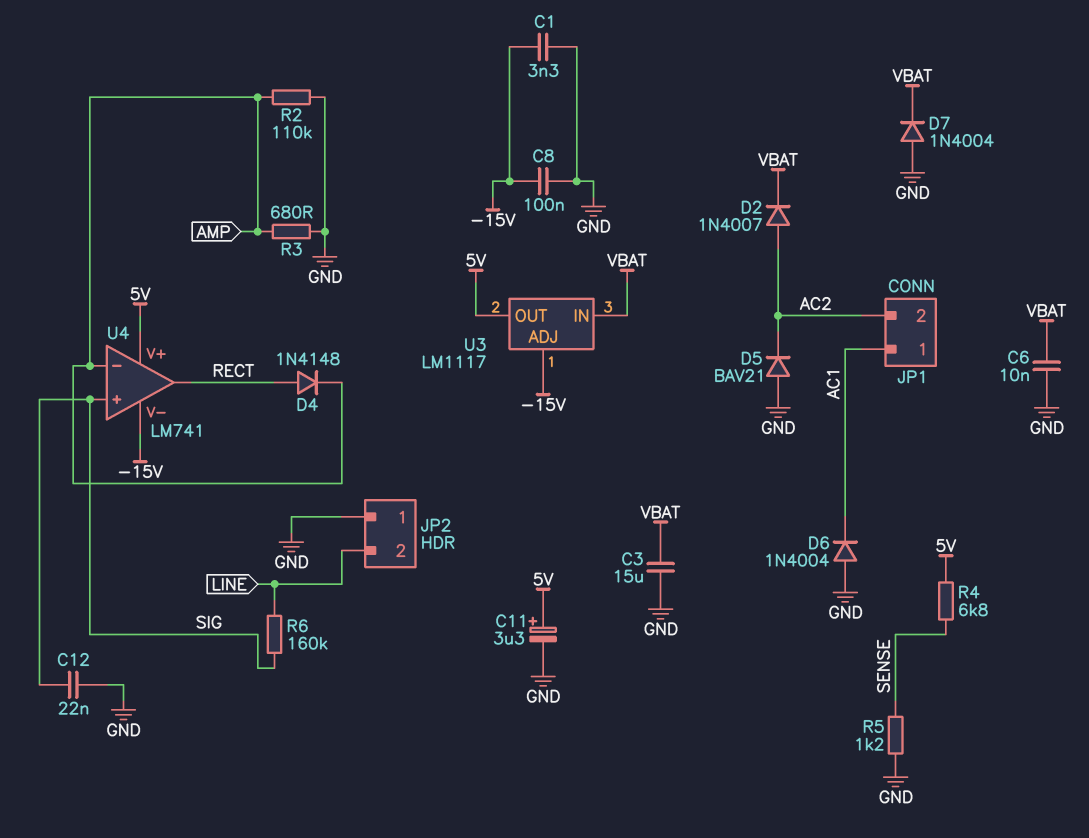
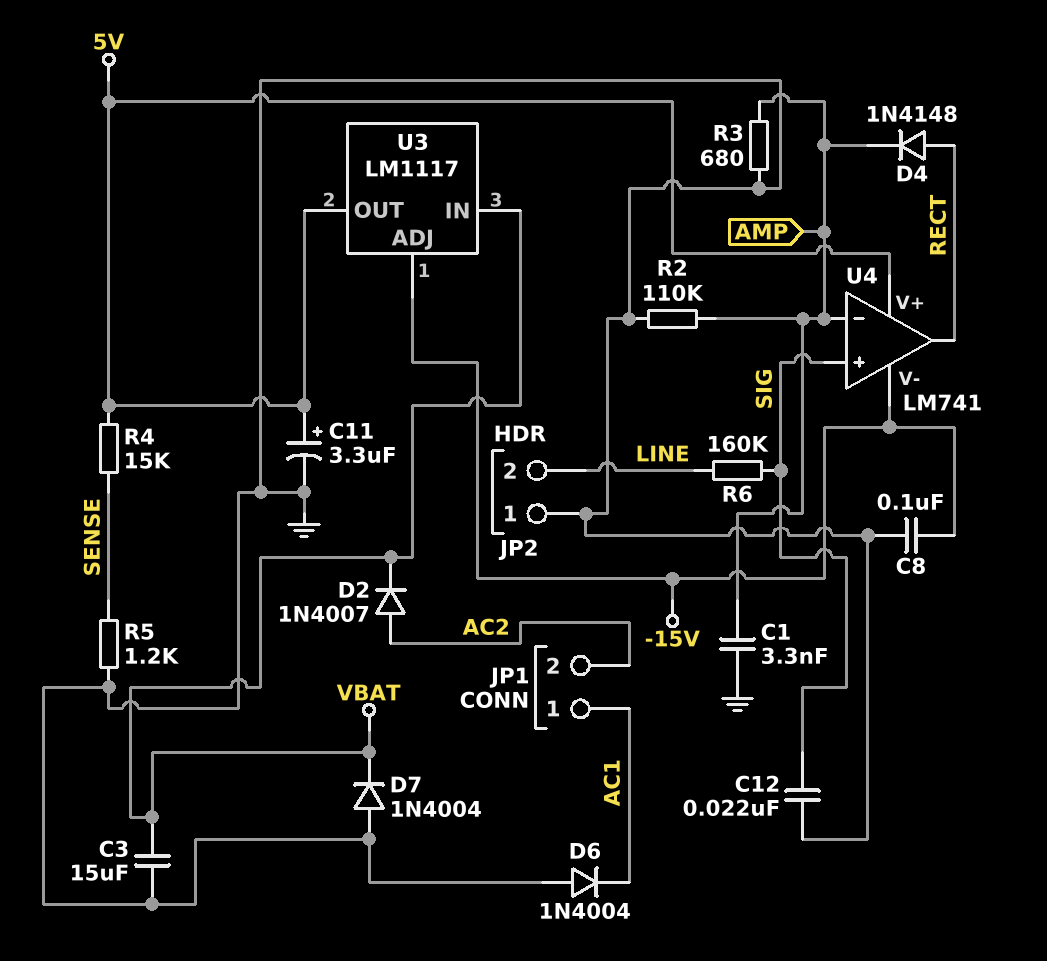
C1: 3.3nF (-15V, GND) -> 3.3nF (AMP, GND)
C6: 10nF (GND, VBAT) -> none
D5: diode BAV21 (A GND, K AC2) -> none
R4: 6.8k (5V, SENSE) -> 15k (5V, SENSE)

